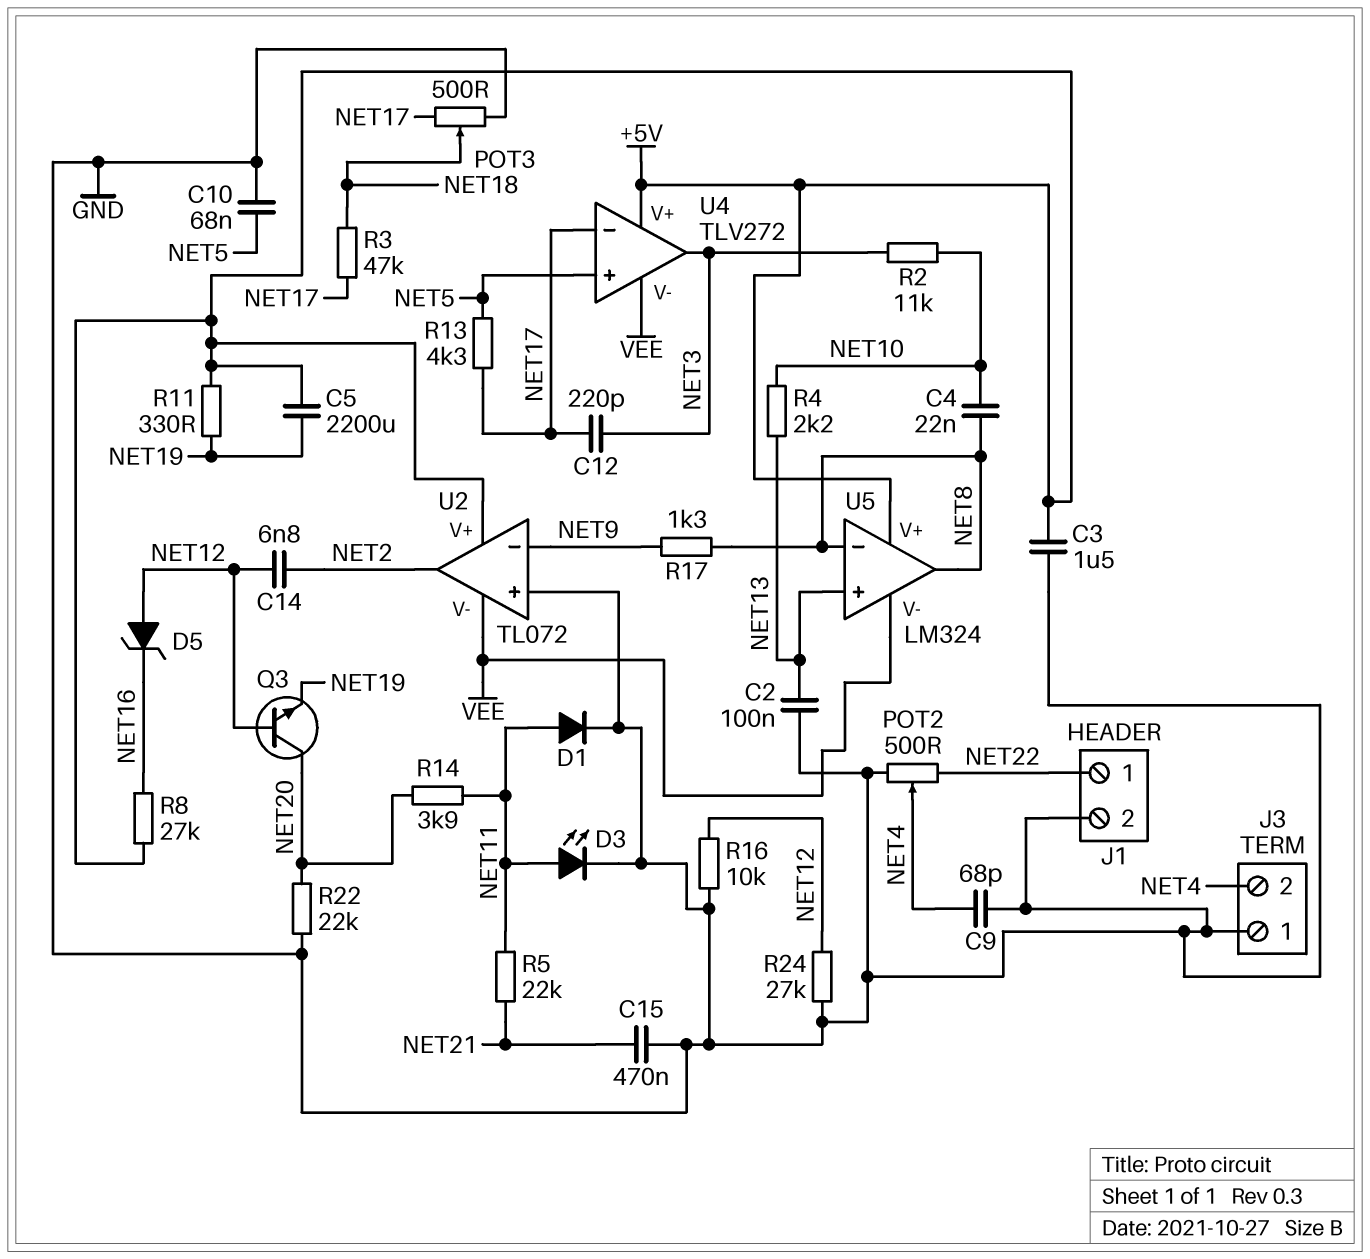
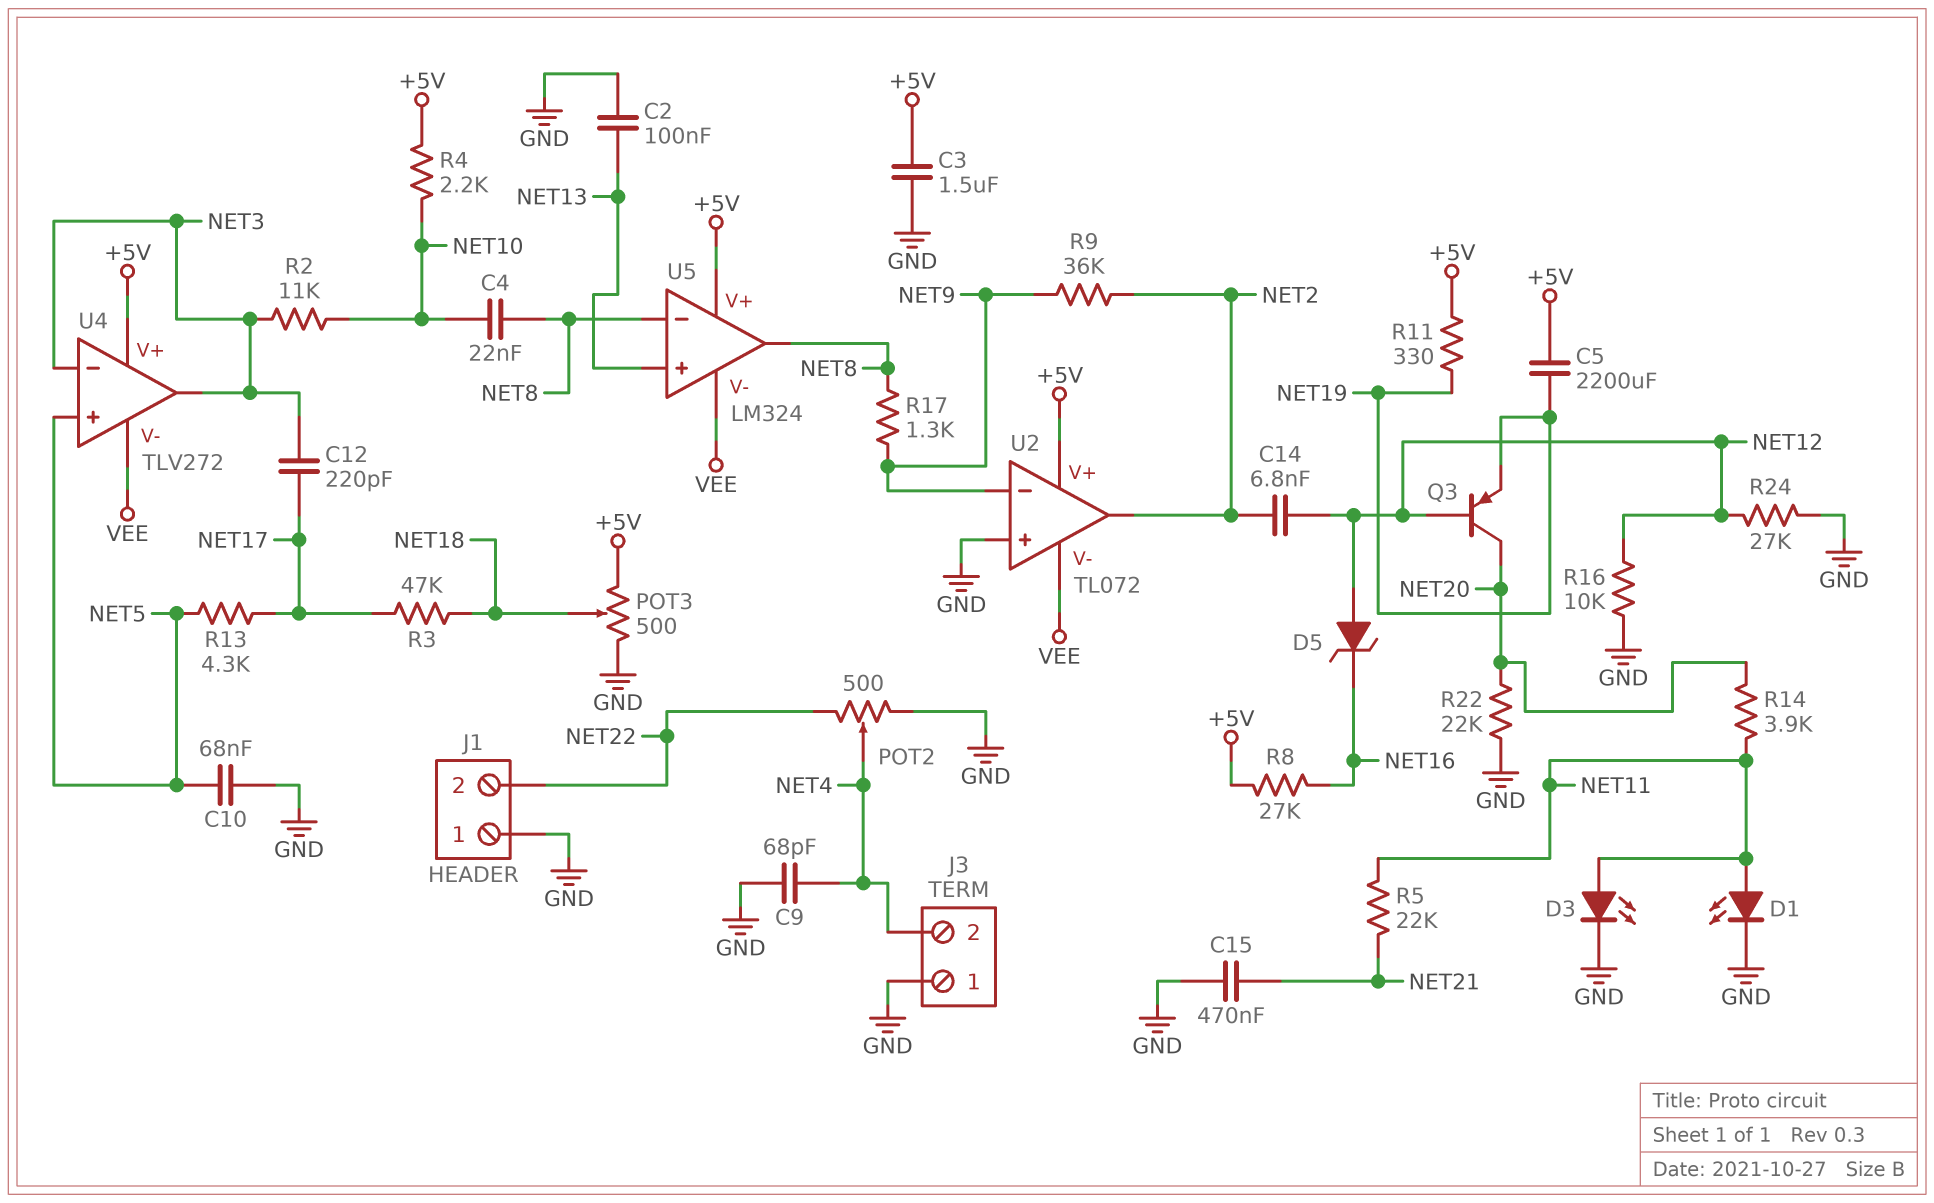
D1: diode (A NET11, K GND) -> LED (A NET11, K GND)
J1 pin 1: NET22 -> GND
J1 pin 2: GND -> NET22
POT3: 500 (GND, NET17, wiper NET18) -> 500 (+5V, GND, wiper NET18)
Q3: NPN (B NET12, C NET20, E NET19) -> PNP (B NET12, C NET20, E NET19)
R4: 2.2k (NET10, NET13) -> 2.2k (+5V, NET10)
R9: none -> 36k (NET2, NET9)
U4 pin in-: NET17 -> NET3

